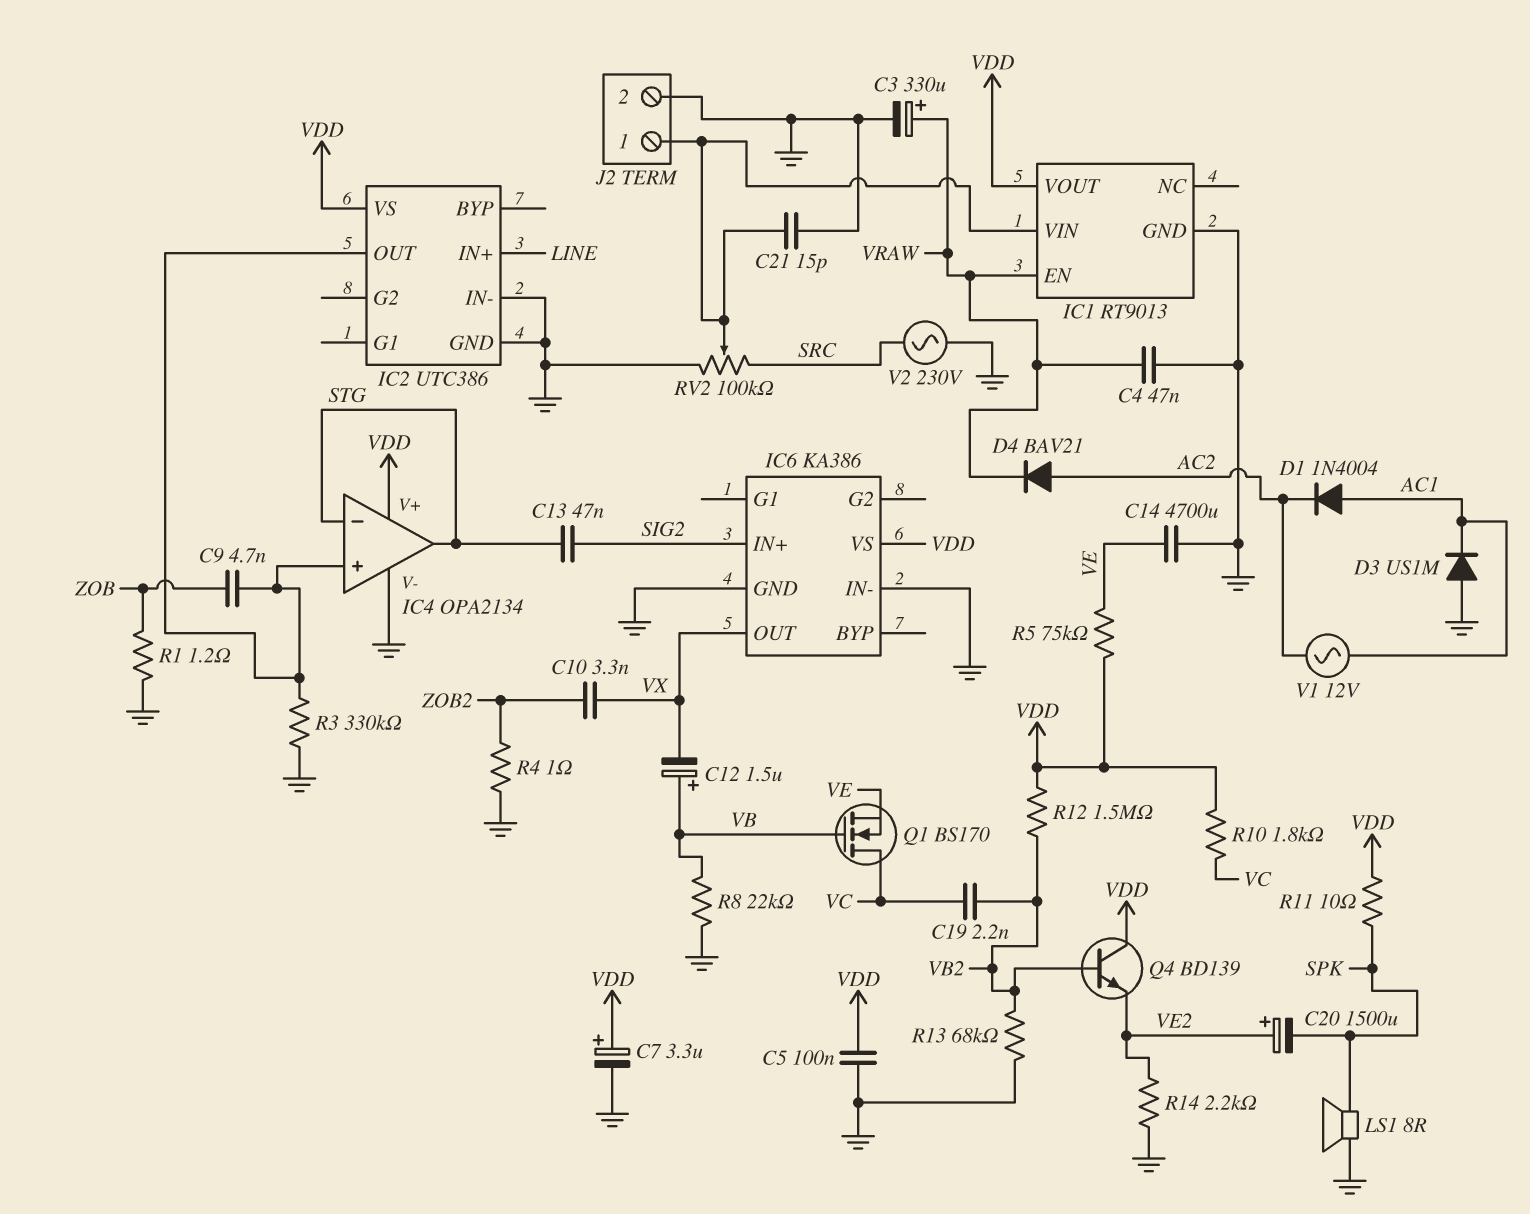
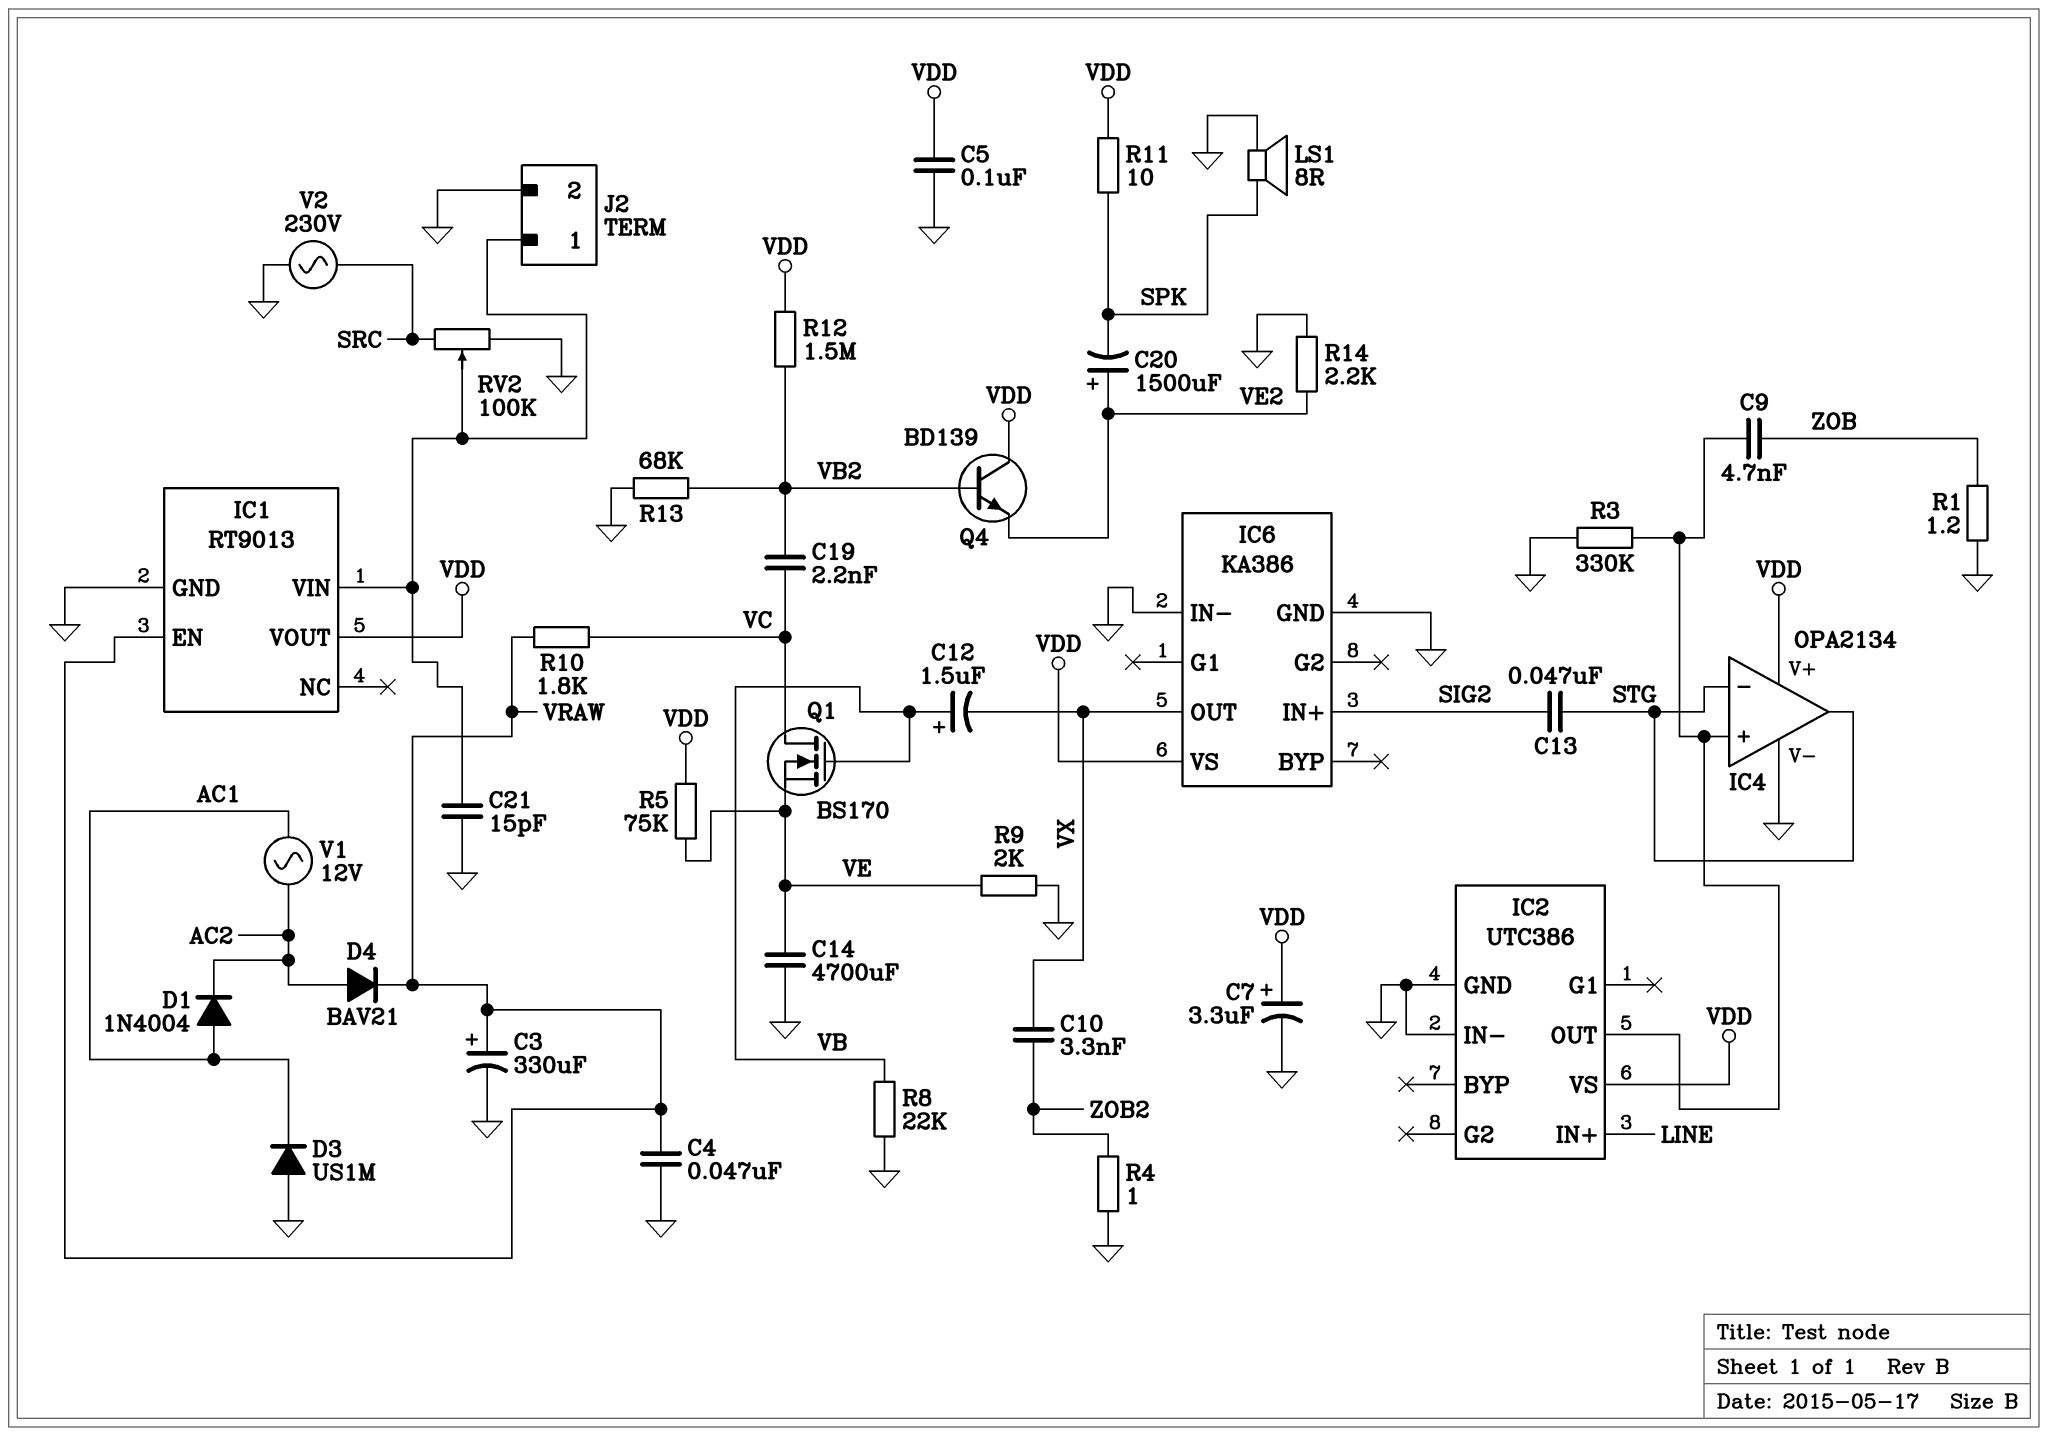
R9: none -> 2k (GND, VE)
R10: 1.8k (VC, VDD) -> 1.8k (VC, VRAW)

